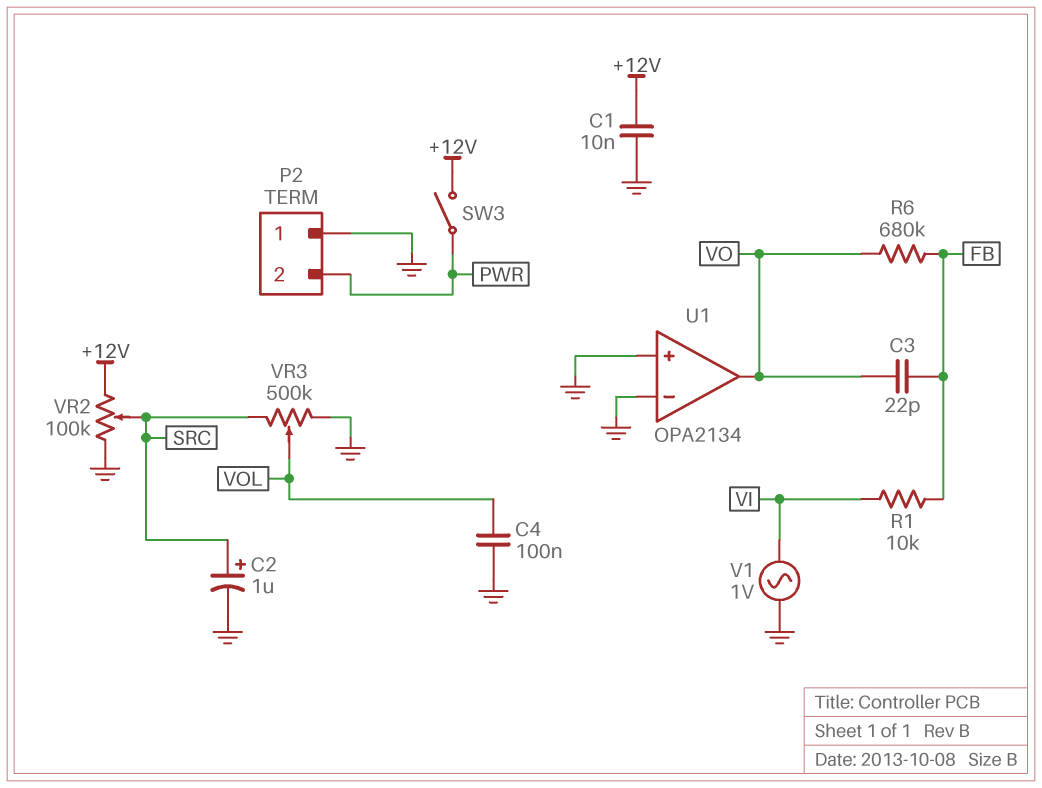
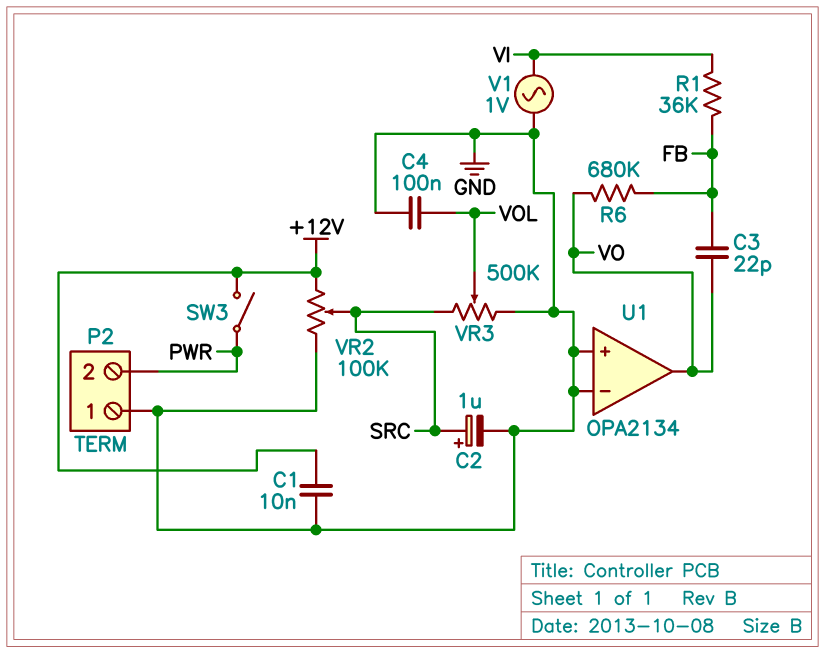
R1: 10k (FB, VI) -> 36k (FB, VI)

